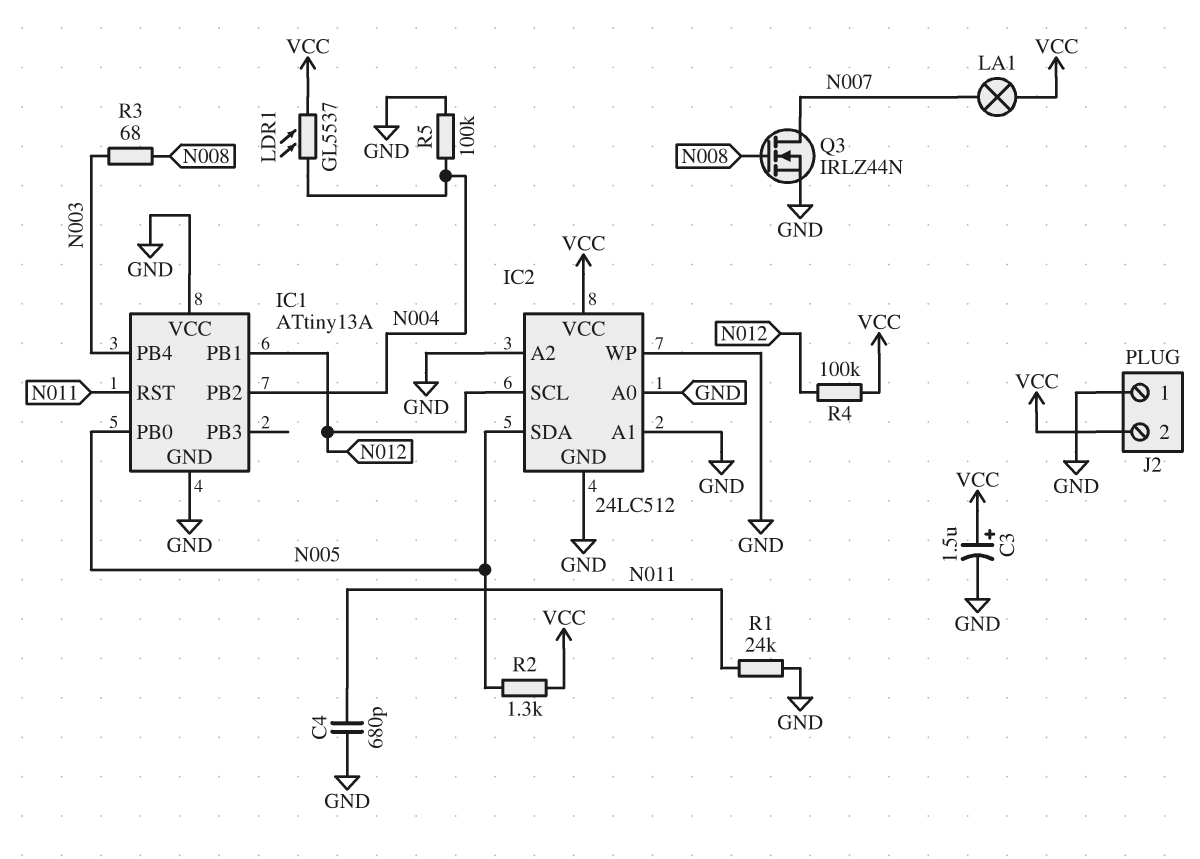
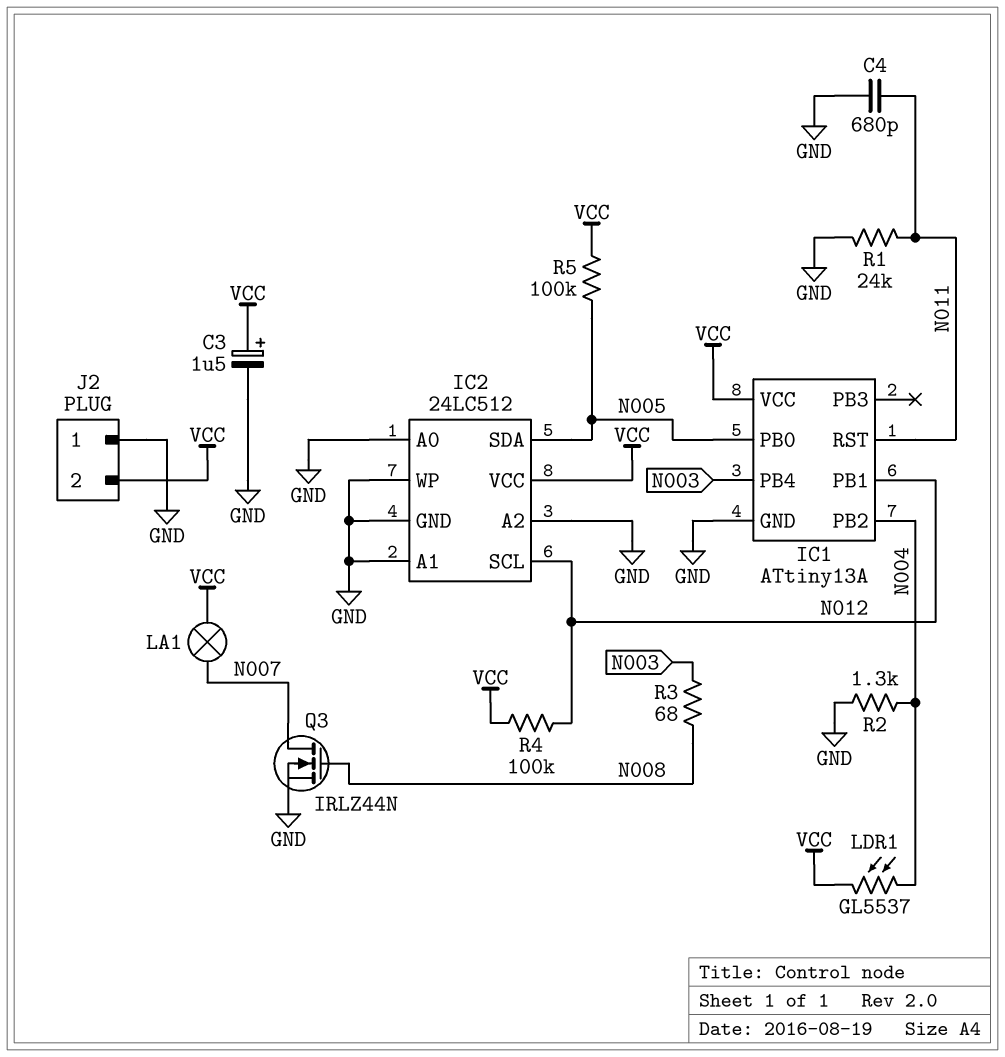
IC1 pin VCC: GND -> VCC
R2: 1.3k (N005, VCC) -> 1.3k (GND, N004)
R5: 100k (GND, N004) -> 100k (N005, VCC)

